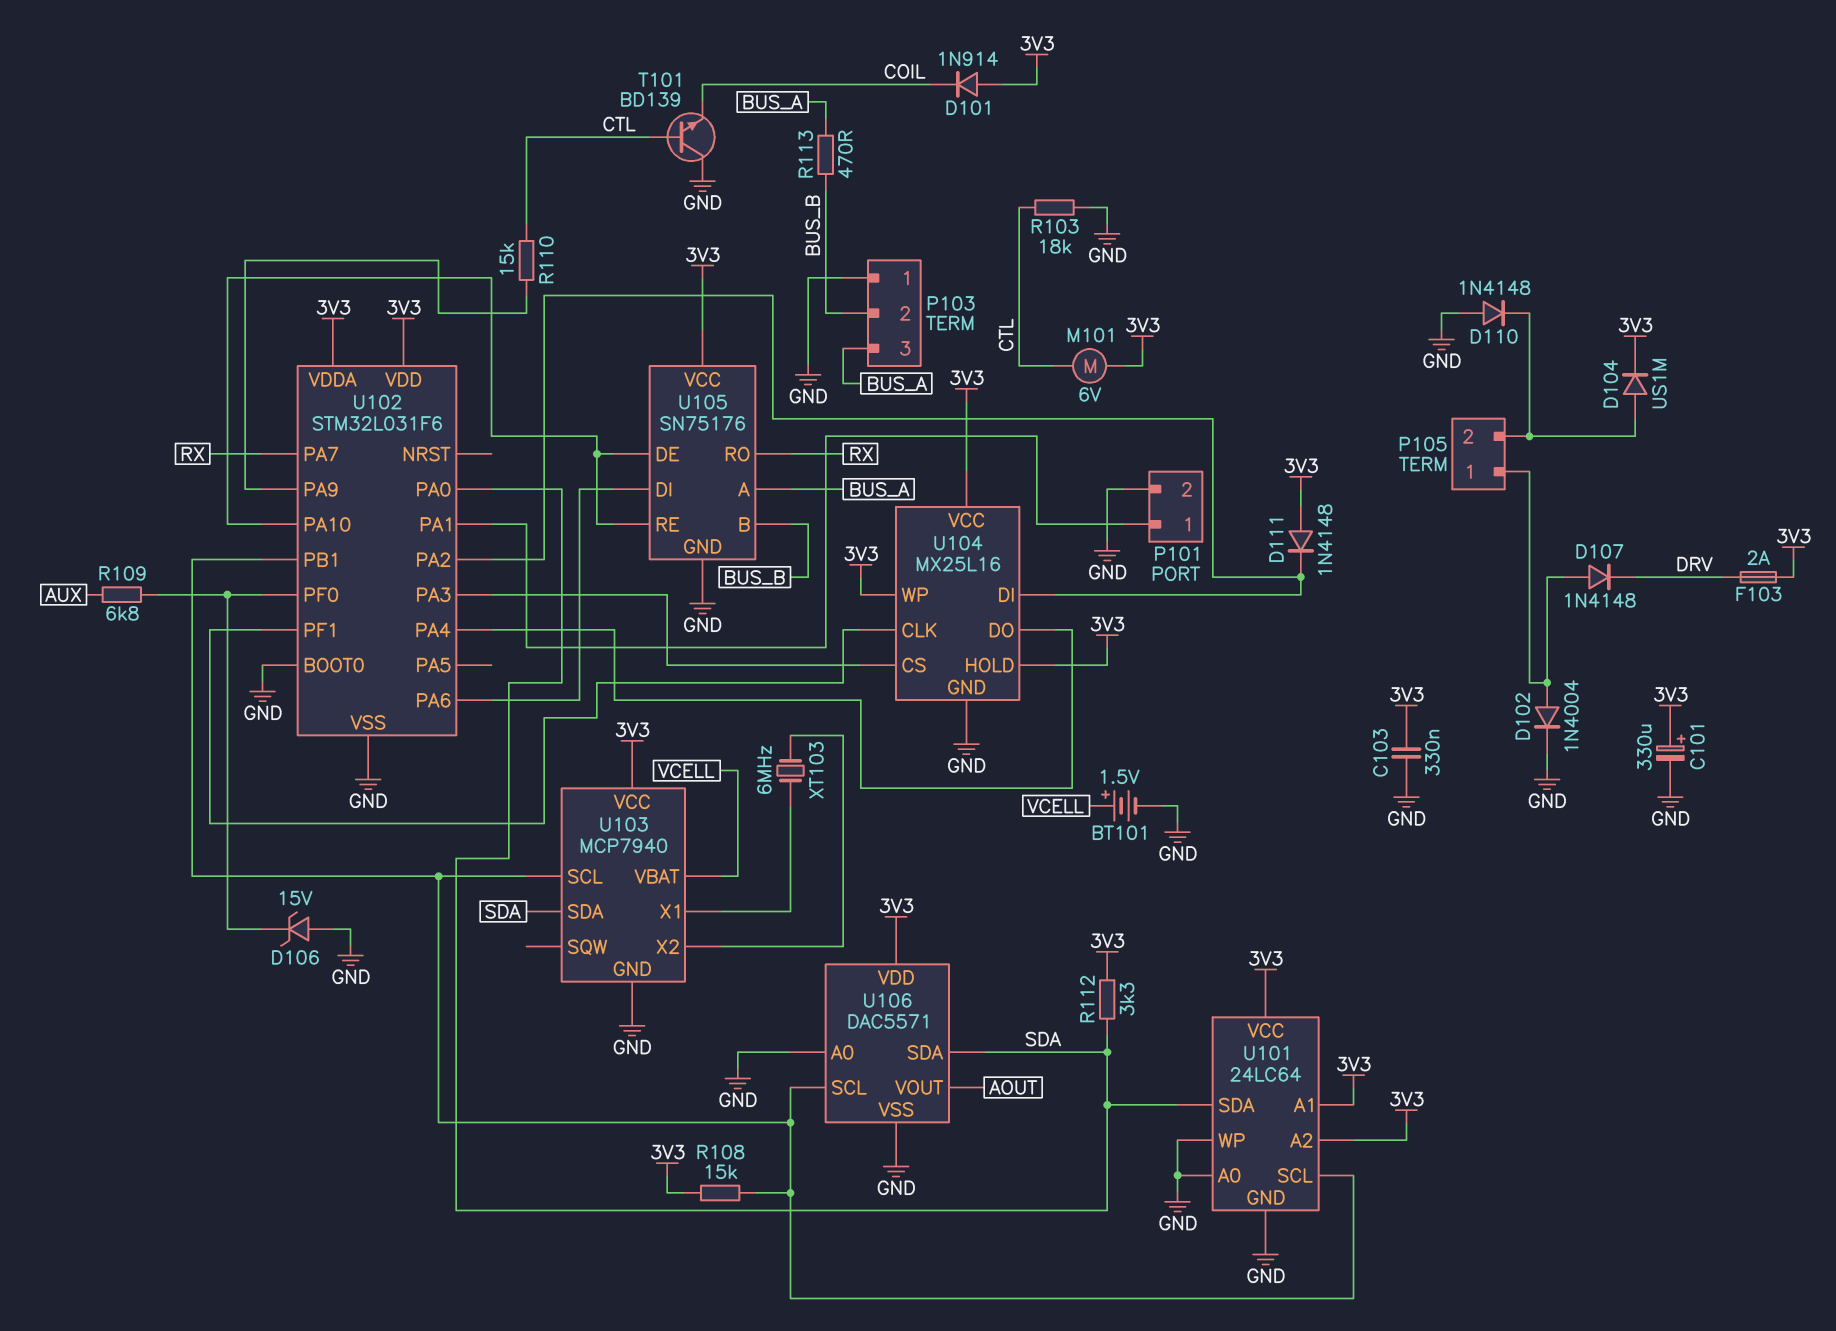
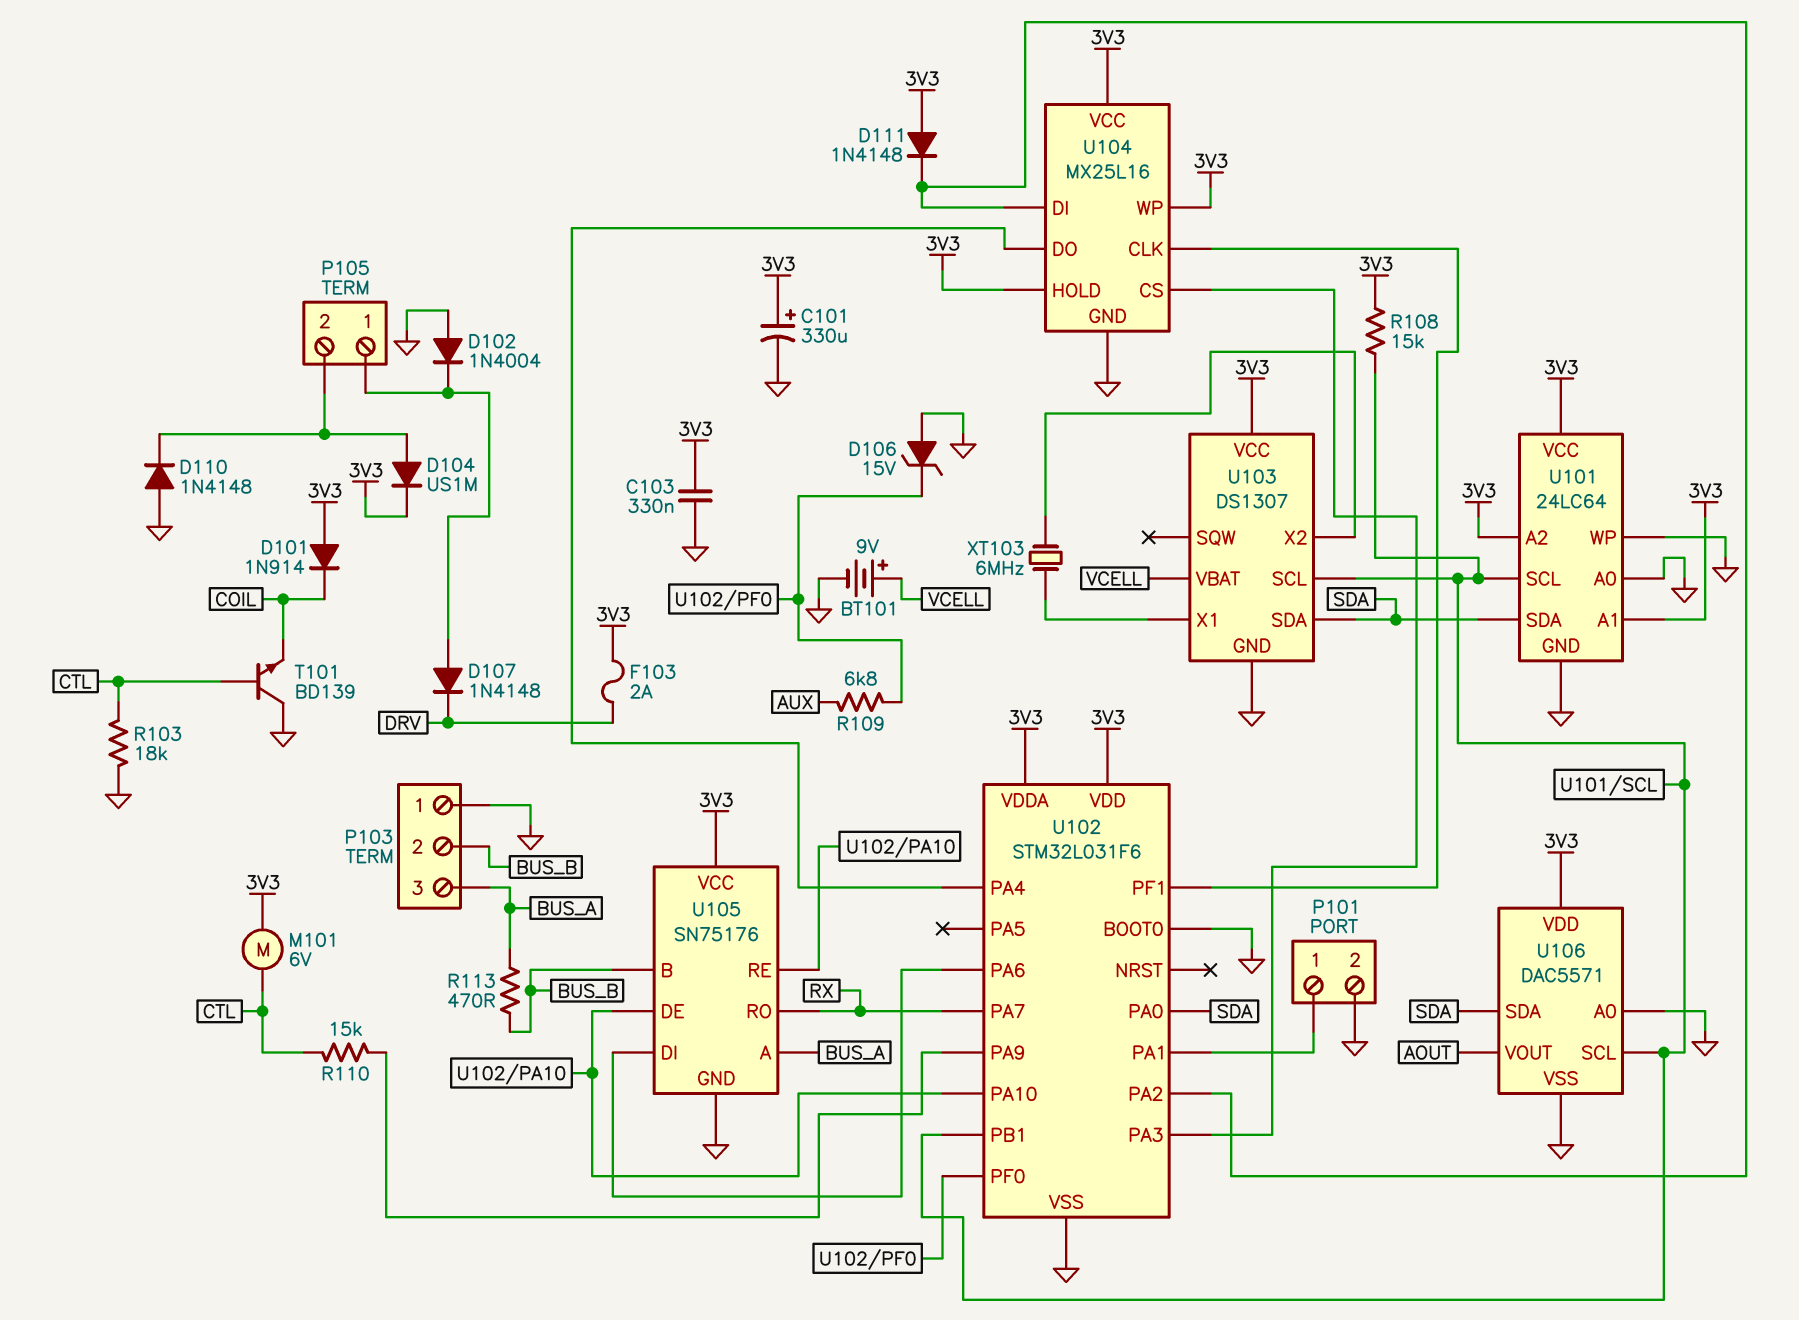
BT101: 1.5V (plus VCELL, minus GND) -> 9V (plus VCELL, minus GND)
D102: diode 1N4004 (A P105/1, K GND) -> diode 1N4004 (A GND, K P105/1)
R112: 3.3k (3V3, SDA) -> none
U103: MCP7940 -> DS1307

